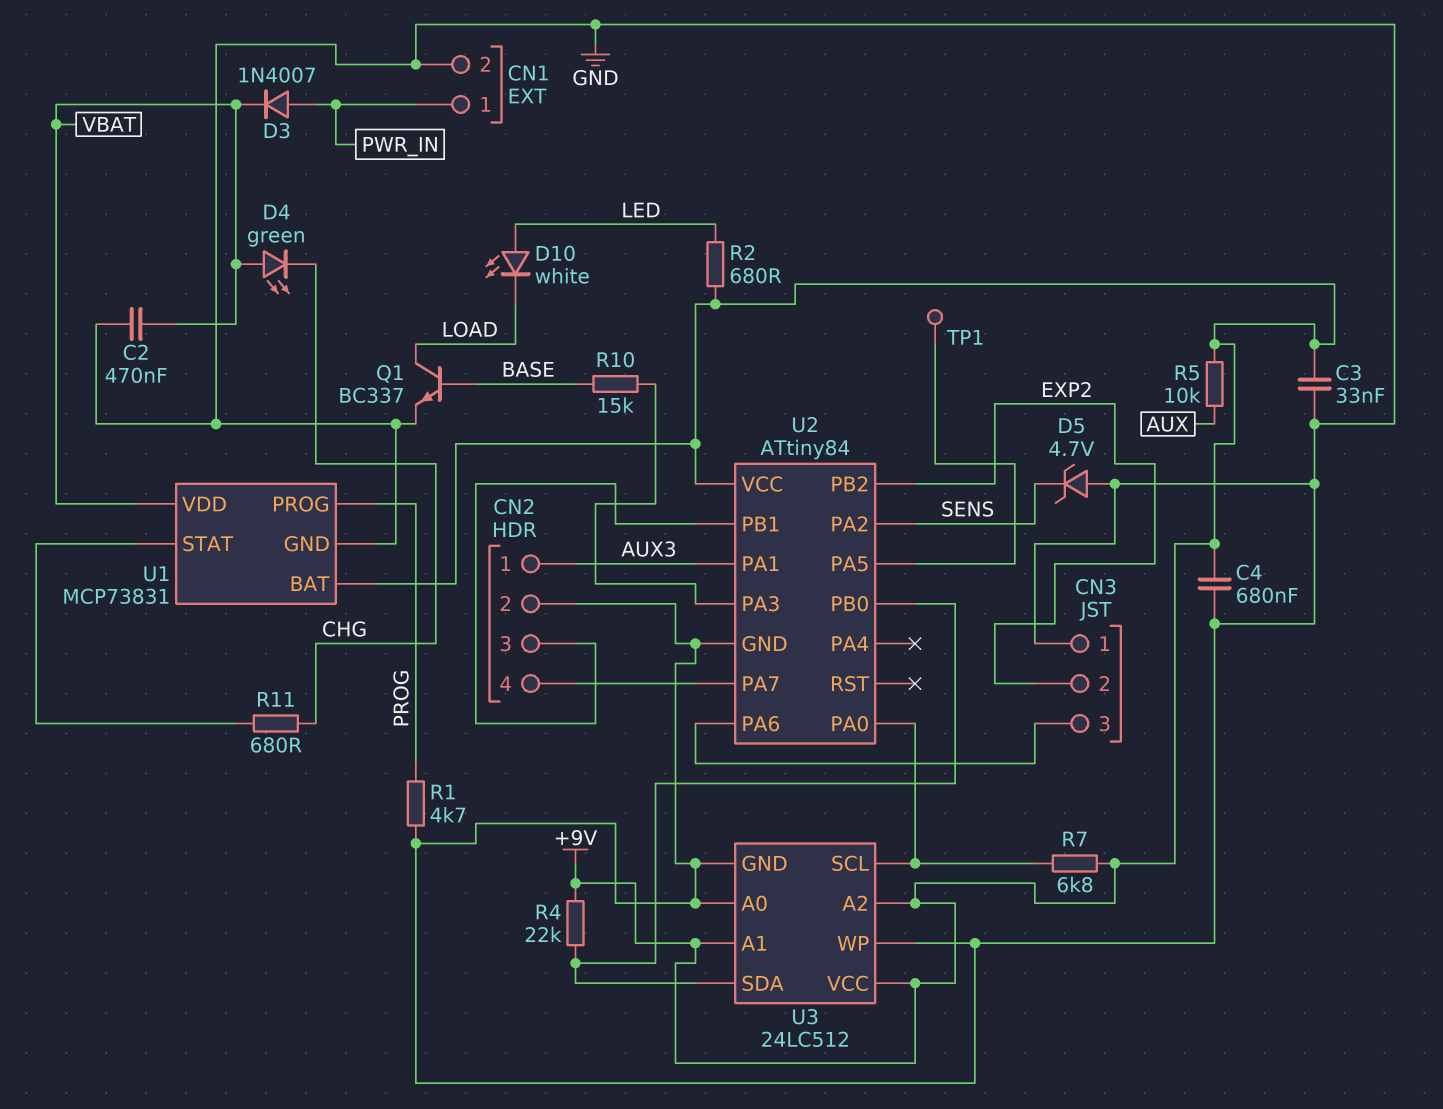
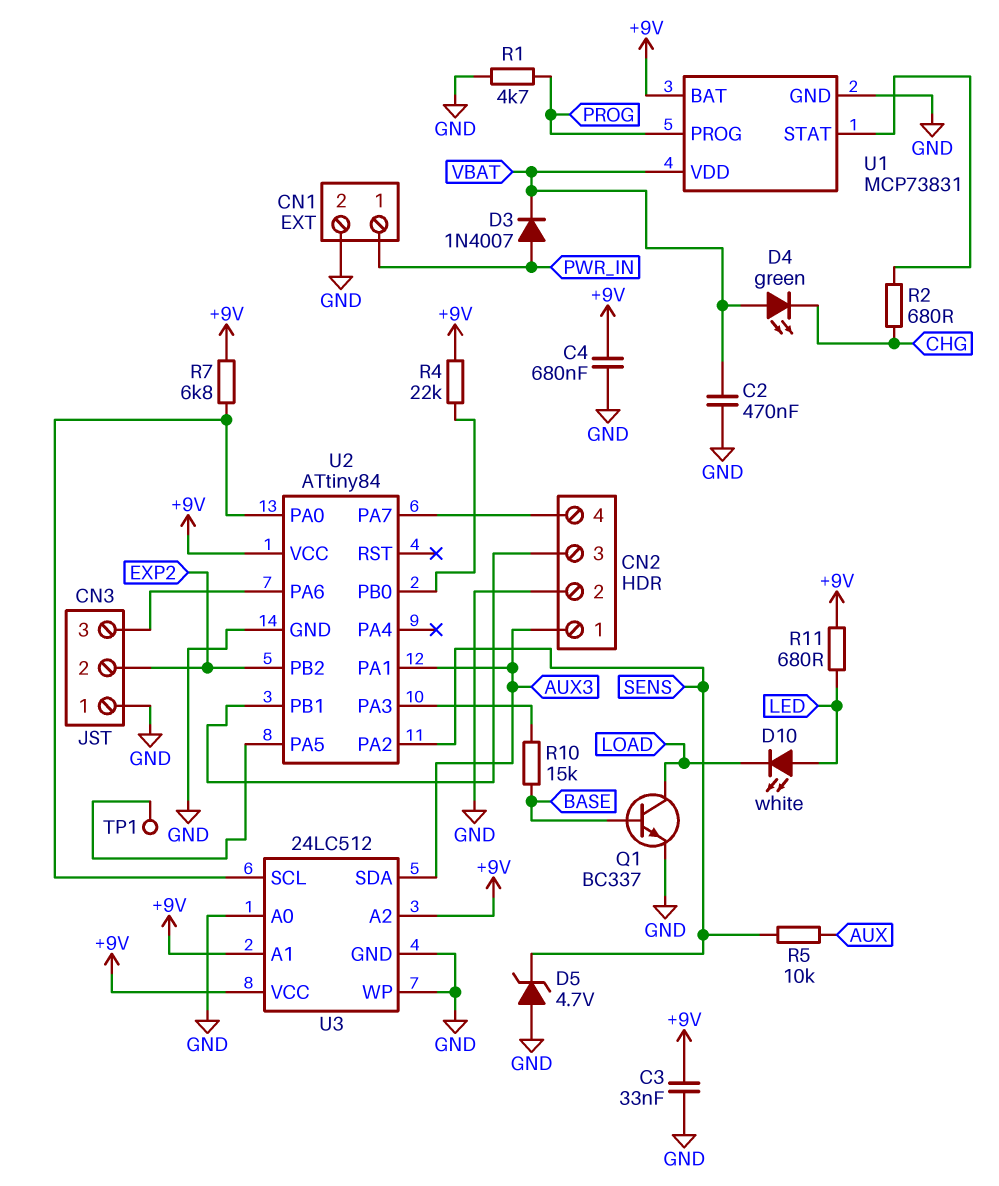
R2: 680 (+9V, LED) -> 680 (CHG, U1/STAT)
R5: 10k (+9V, AUX) -> 10k (AUX, SENS)
R11: 680 (CHG, U1/STAT) -> 680 (+9V, LED)
U3 pin SDA: U2/PB0 -> AUX3

